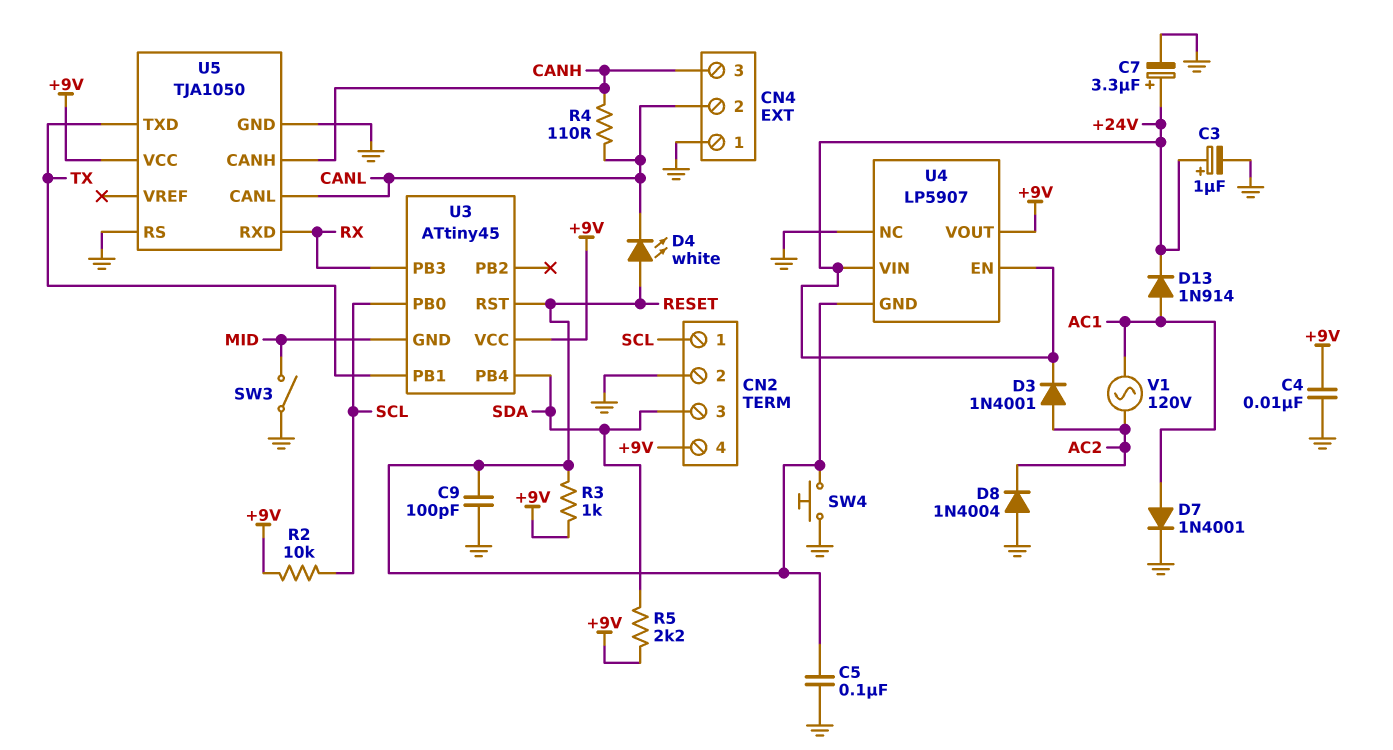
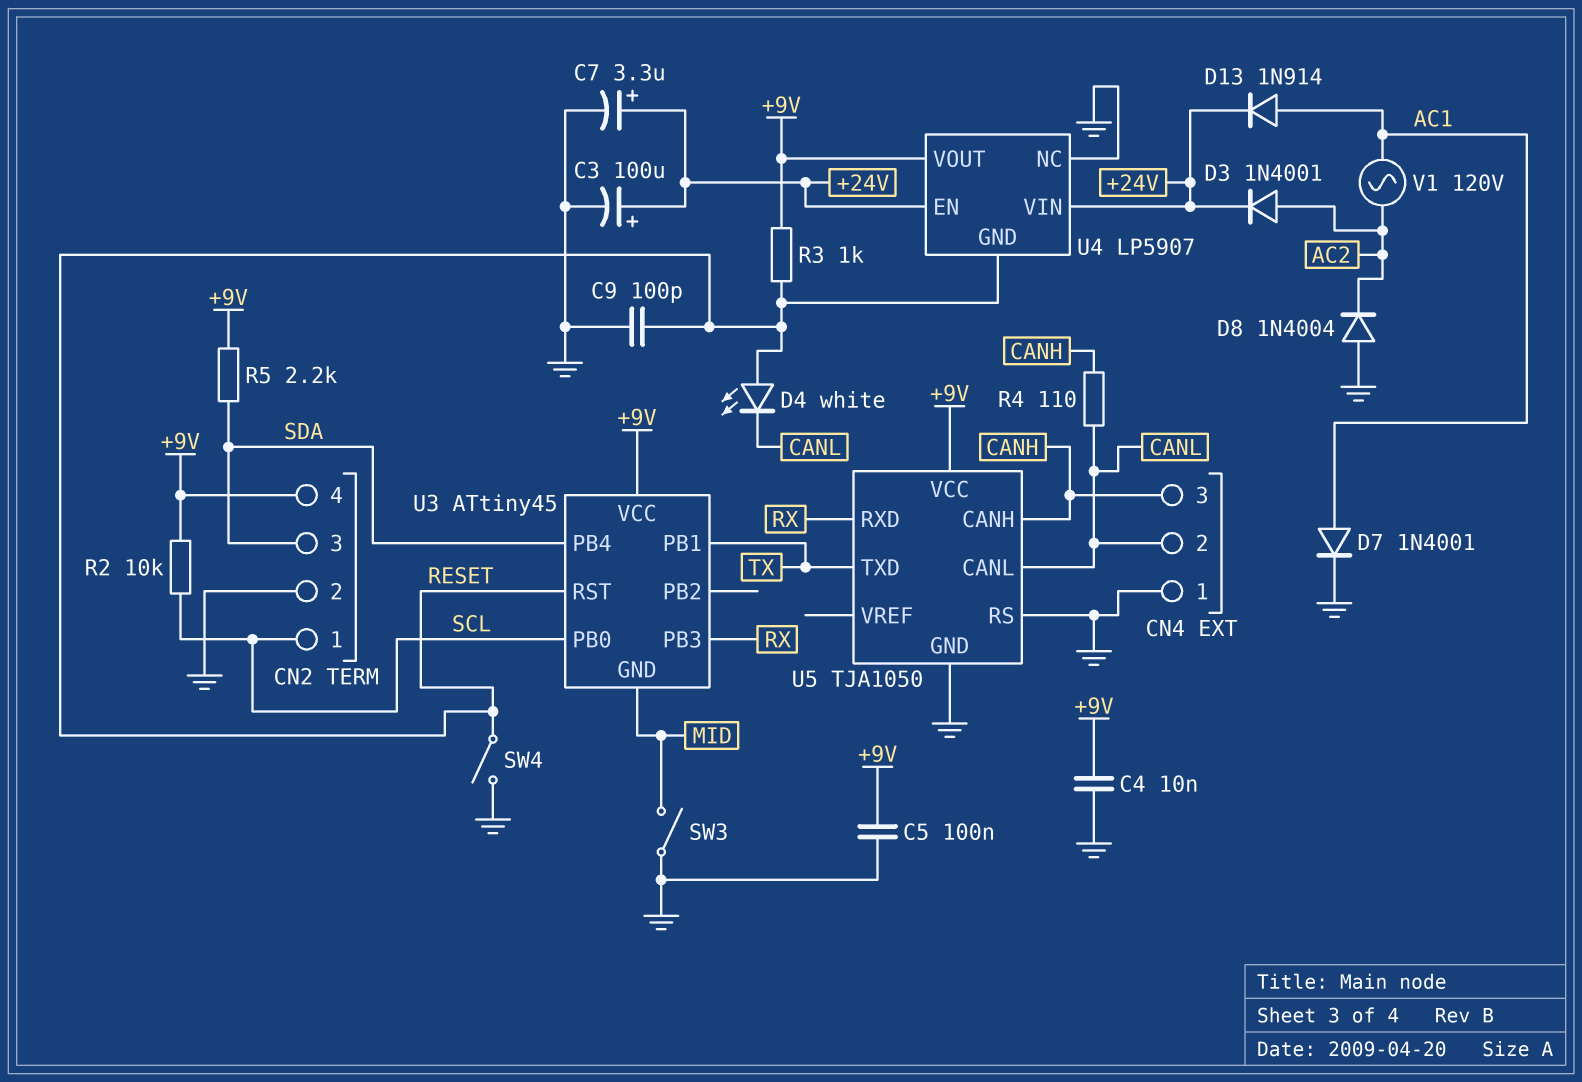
C3: 1uF (plus +24V, minus GND) -> 100uF (plus +24V, minus GND)
C5: 100nF (GND, RESET) -> 100nF (+9V, GND)
SW4: button (GND, RESET) -> switch (GND, RESET)

